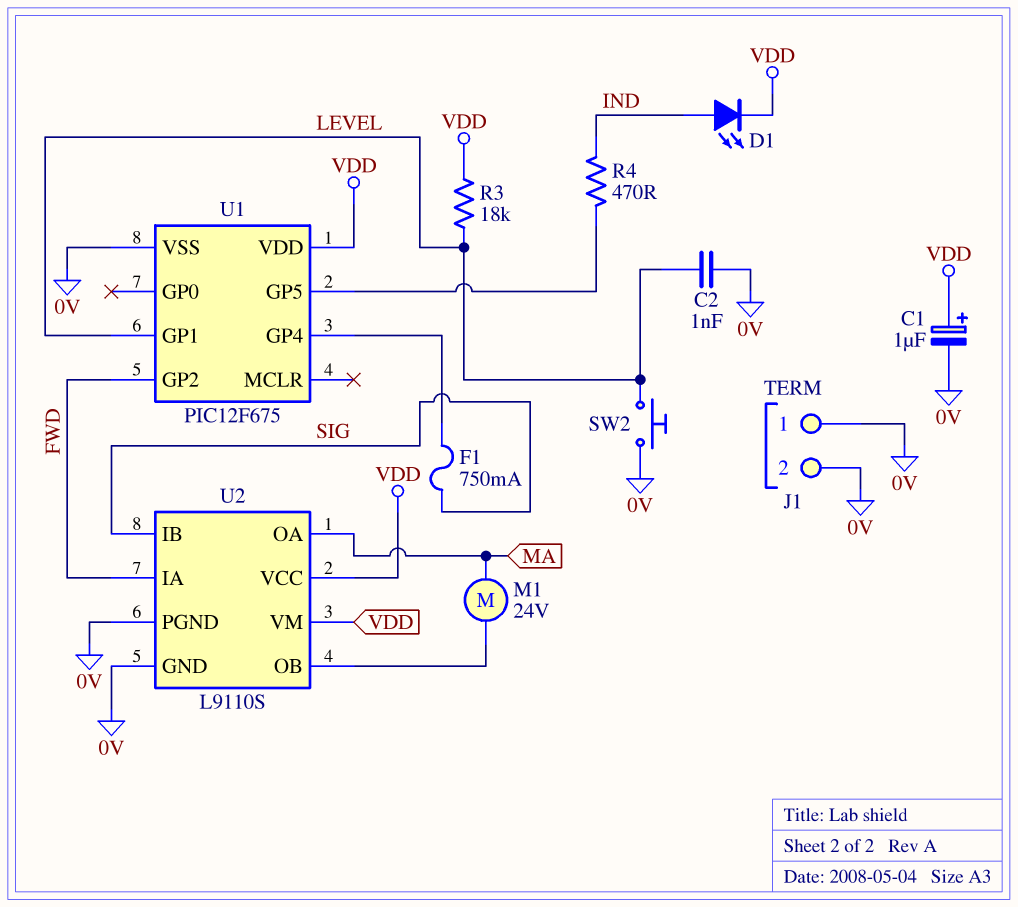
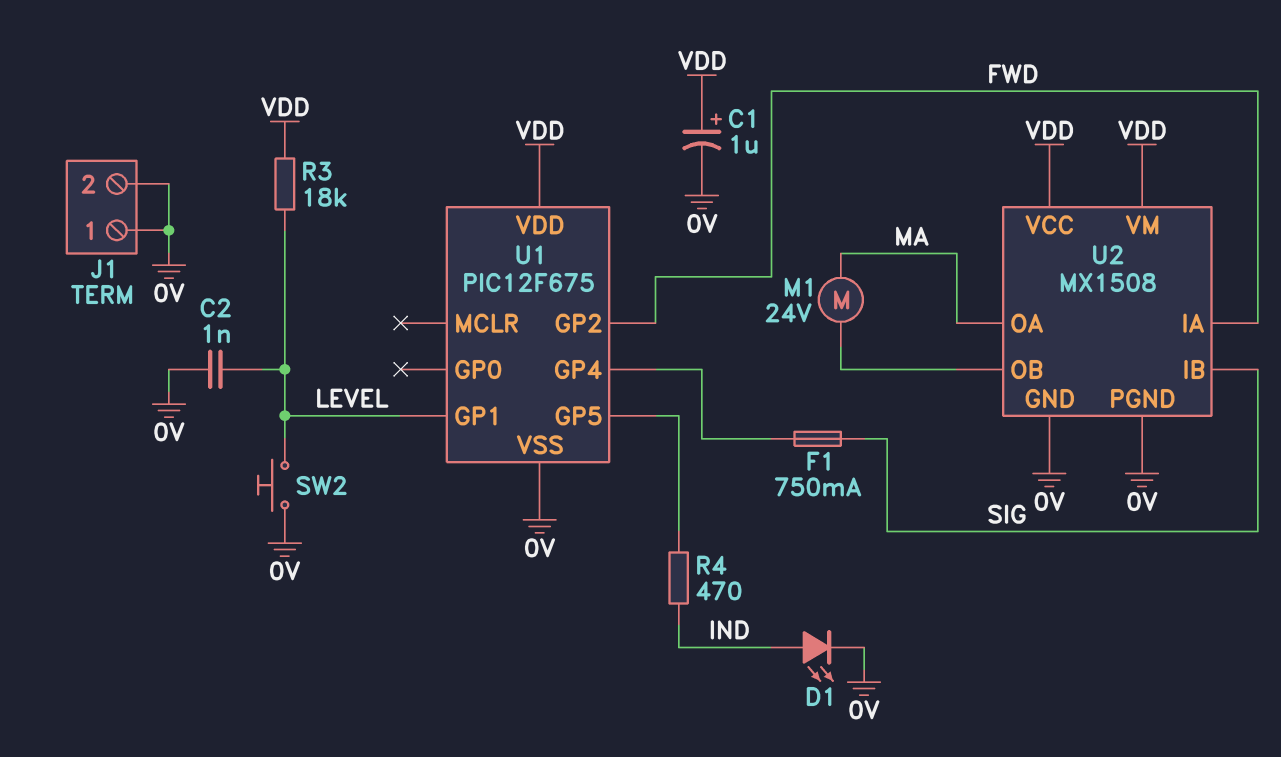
D1: LED (A IND, K VDD) -> LED (A IND, K 0V)
U2: L9110S -> MX1508

